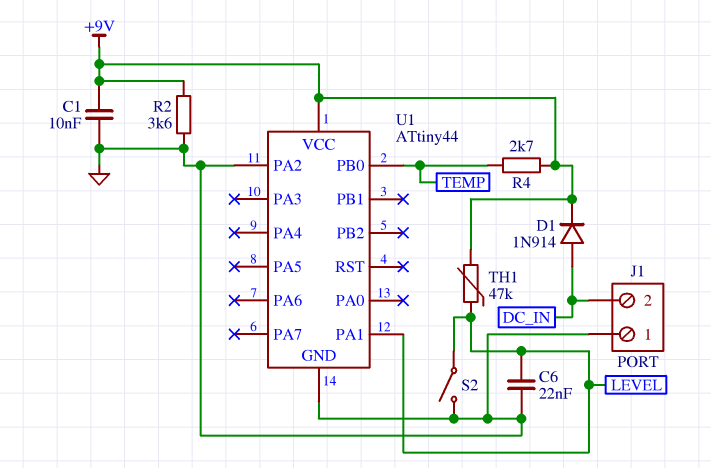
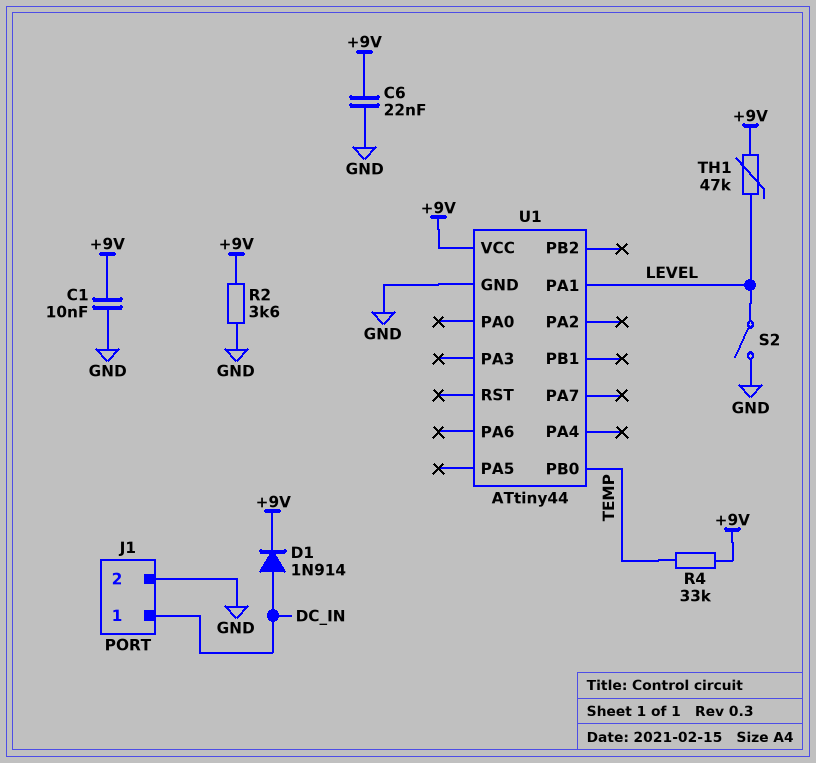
C6: 22nF (GND, LEVEL) -> 22nF (+9V, GND)
J1 pin 1: GND -> DC_IN
J1 pin 2: DC_IN -> GND
R4: 2.7k (+9V, TEMP) -> 33k (+9V, TEMP)
U1 pin PA2: GND -> none

